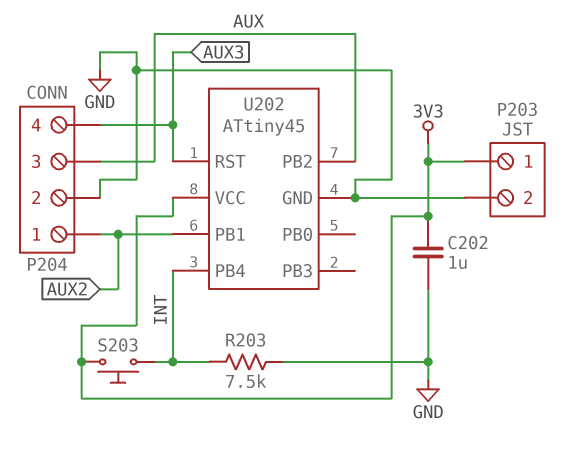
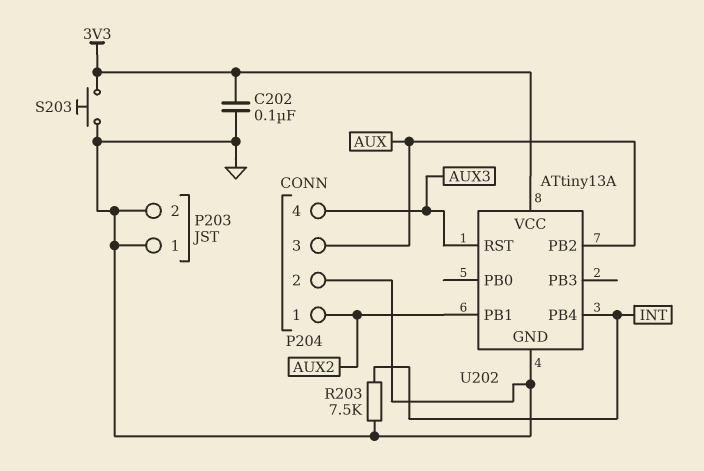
C202: 1uF (3V3, GND) -> 100nF (3V3, GND)
P203 pin 1: 3V3 -> GND
S203: button (3V3, INT) -> button (3V3, GND)
U202: ATtiny45 -> ATtiny13A

